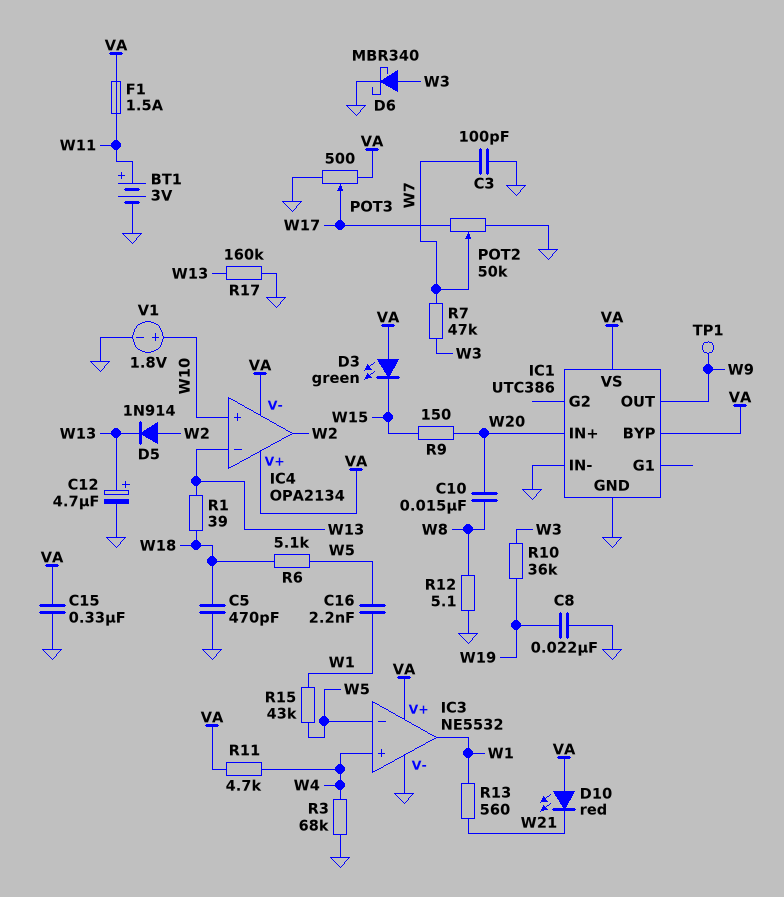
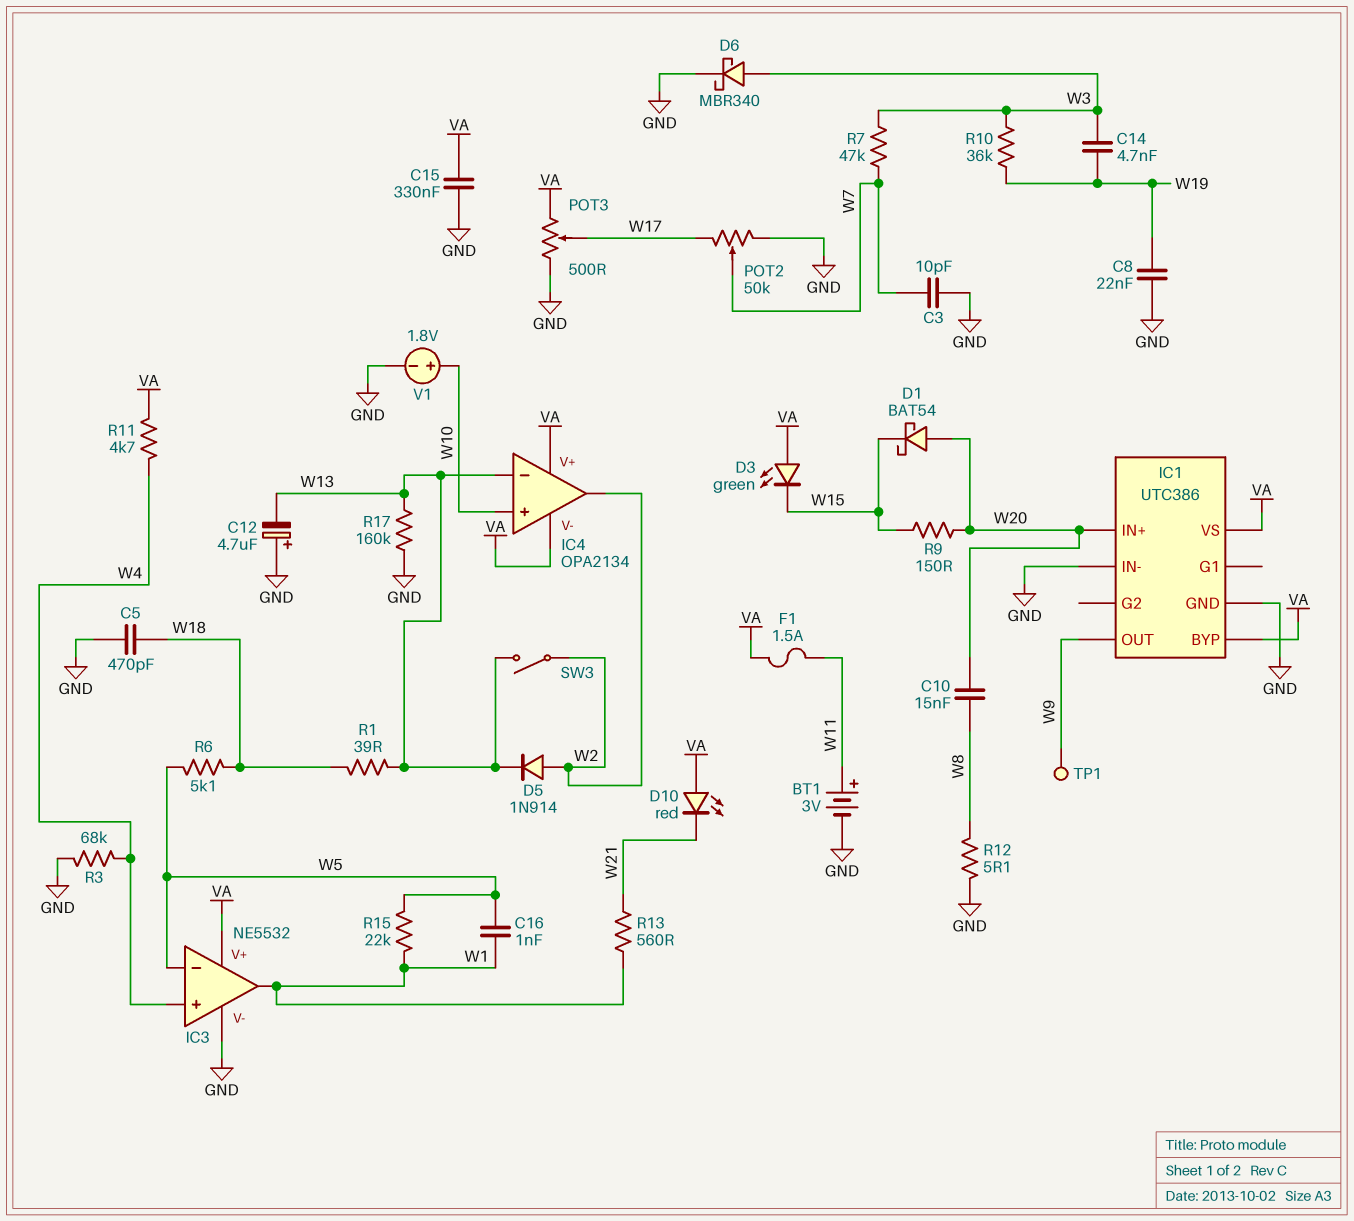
C3: 100pF (GND, W7) -> 10pF (GND, W7)
C12: 4.7uF (plus W13, minus GND) -> 4.7uF (plus GND, minus W13)
C14: none -> 4.7nF (W3, W19)
C16: 2.2nF (W1, W5) -> 1nF (W1, W5)
D1: none -> schottky BAT54 (A W20, K W15)
R15: 43k (W1, W5) -> 22k (W1, W5)
SW3: none -> switch (W2, W13)

